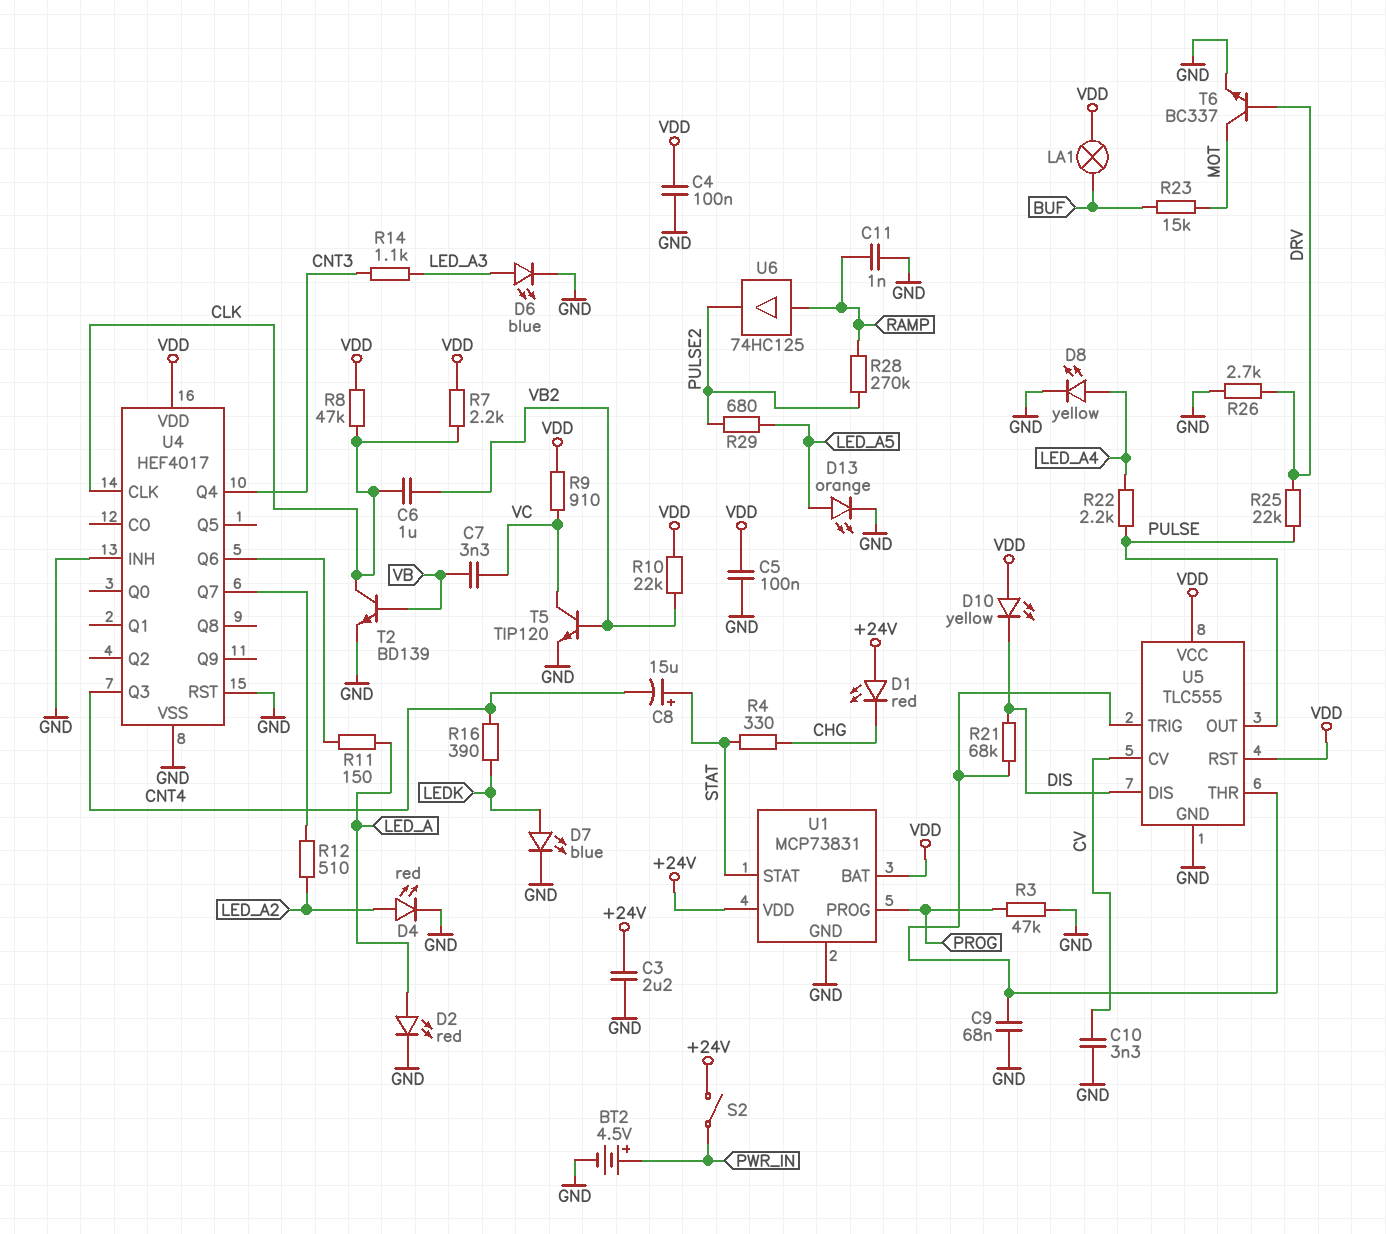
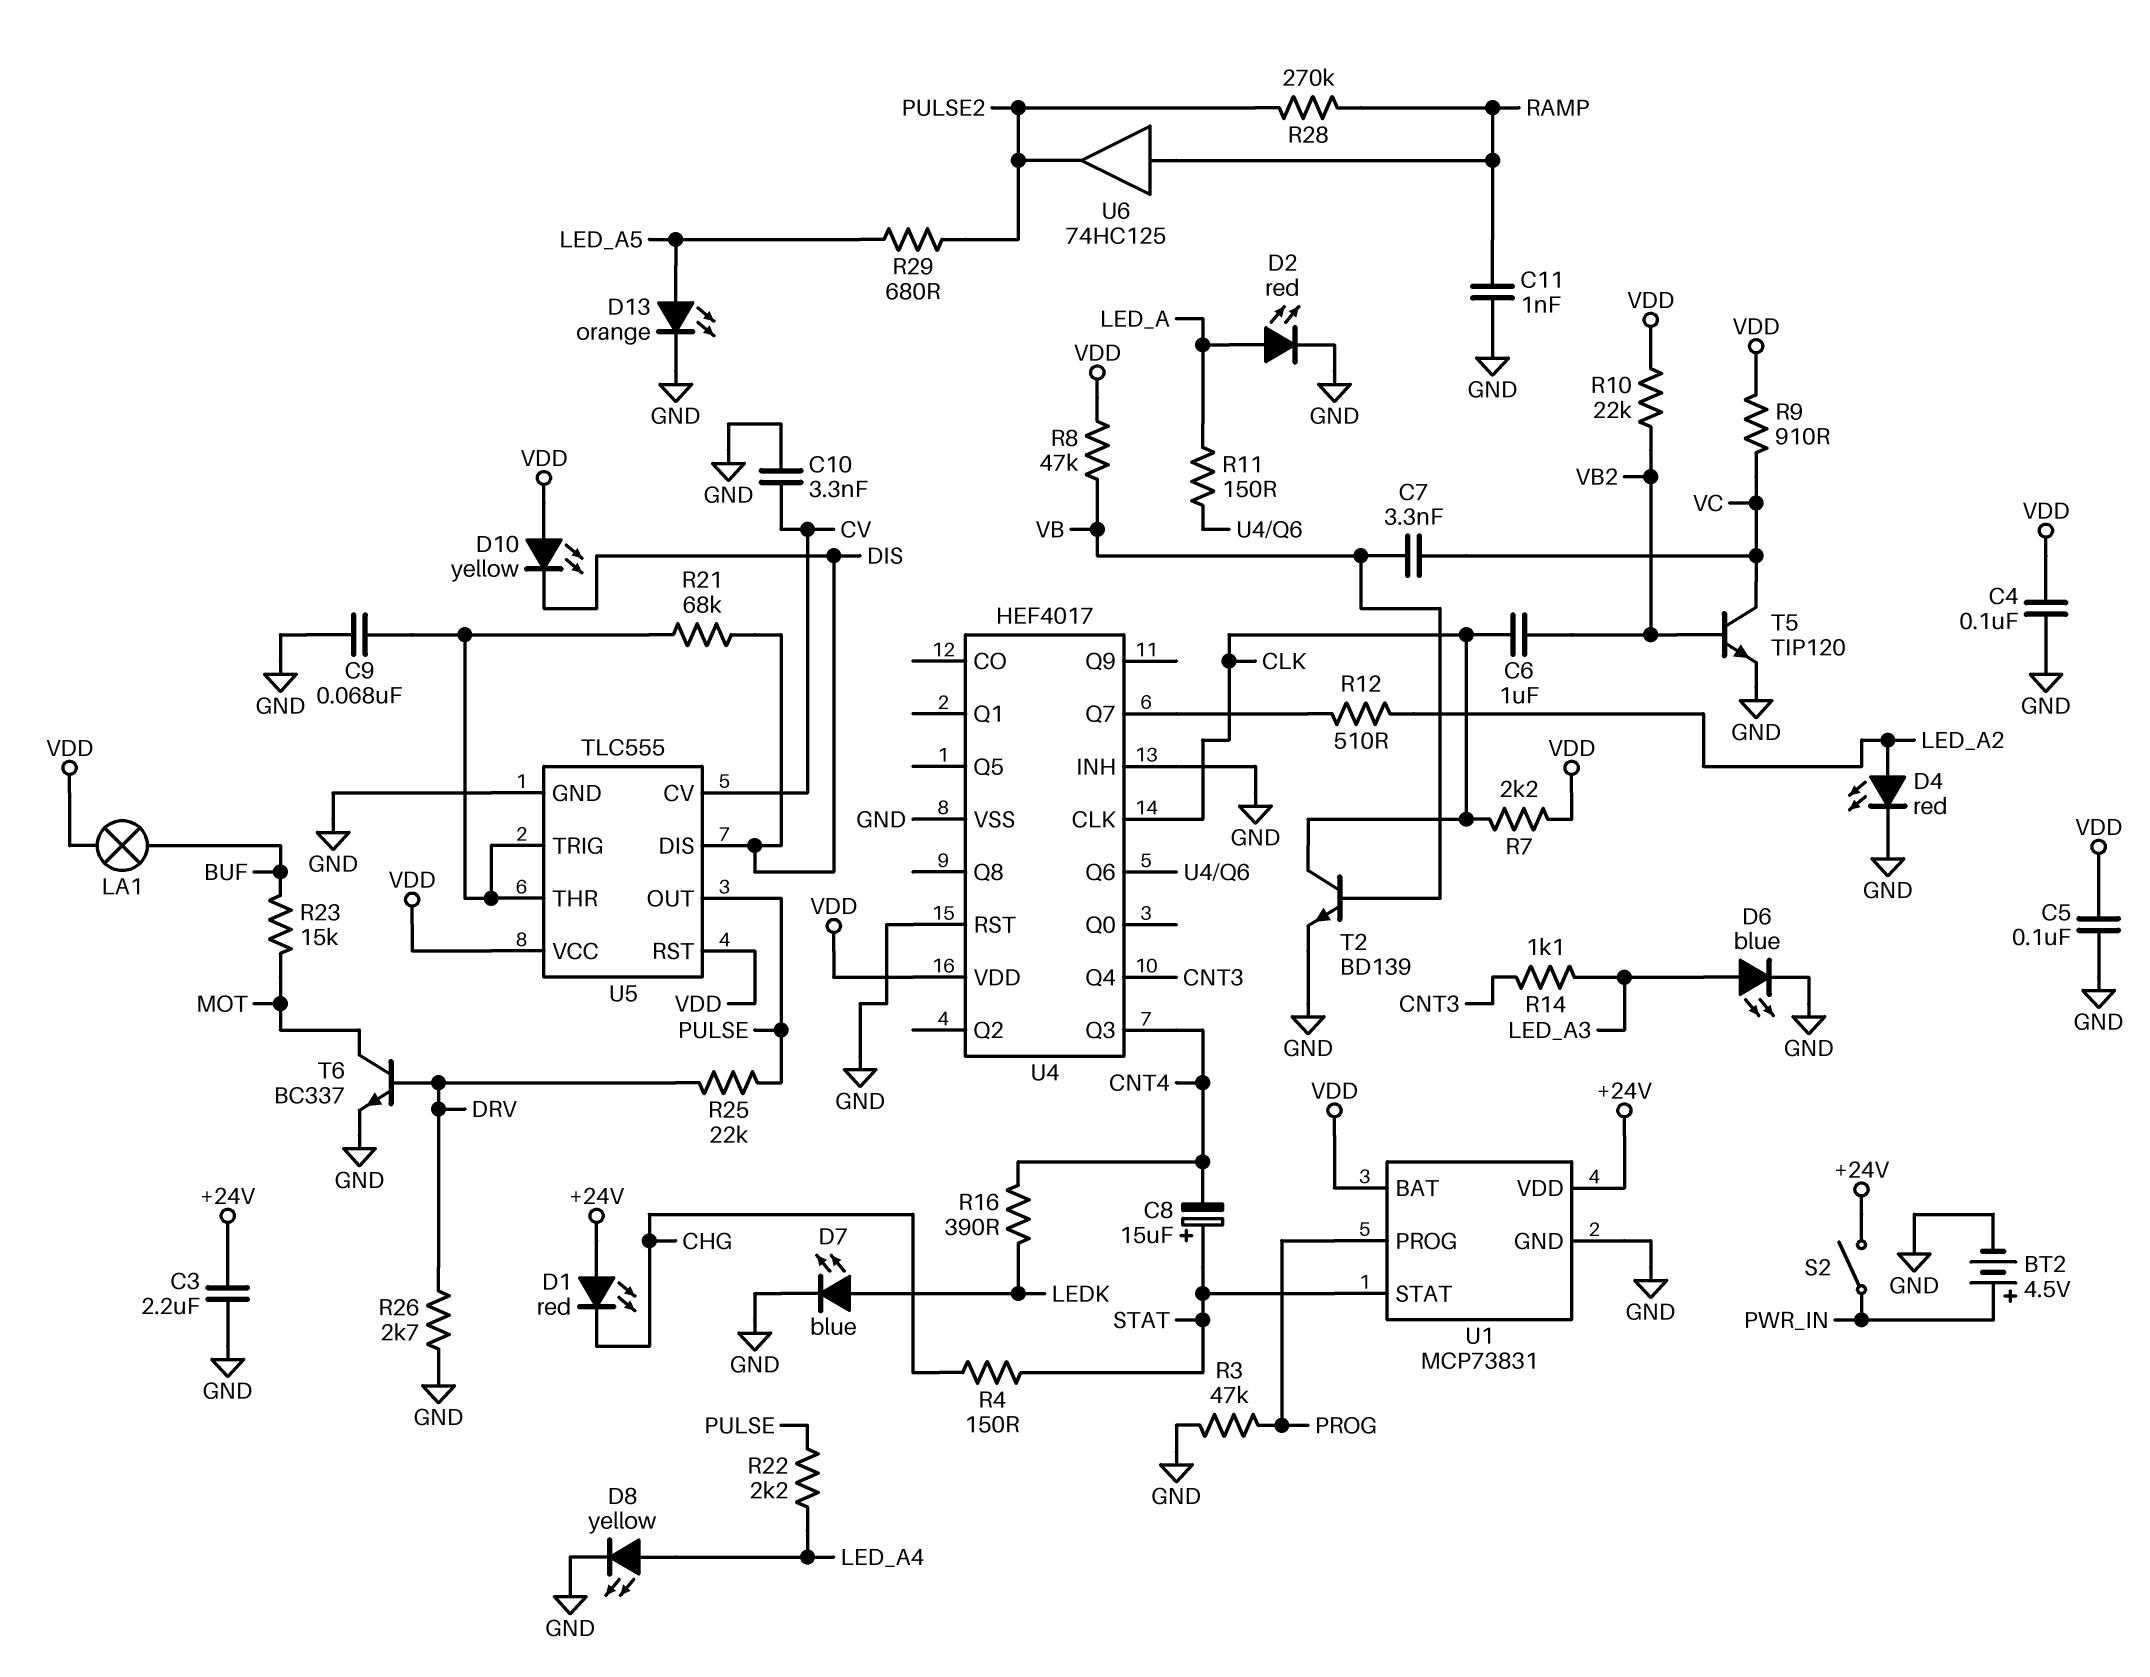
R4: 330 (CHG, STAT) -> 150 (CHG, STAT)
R8: 47k (CLK, VDD) -> 47k (VB, VDD)

